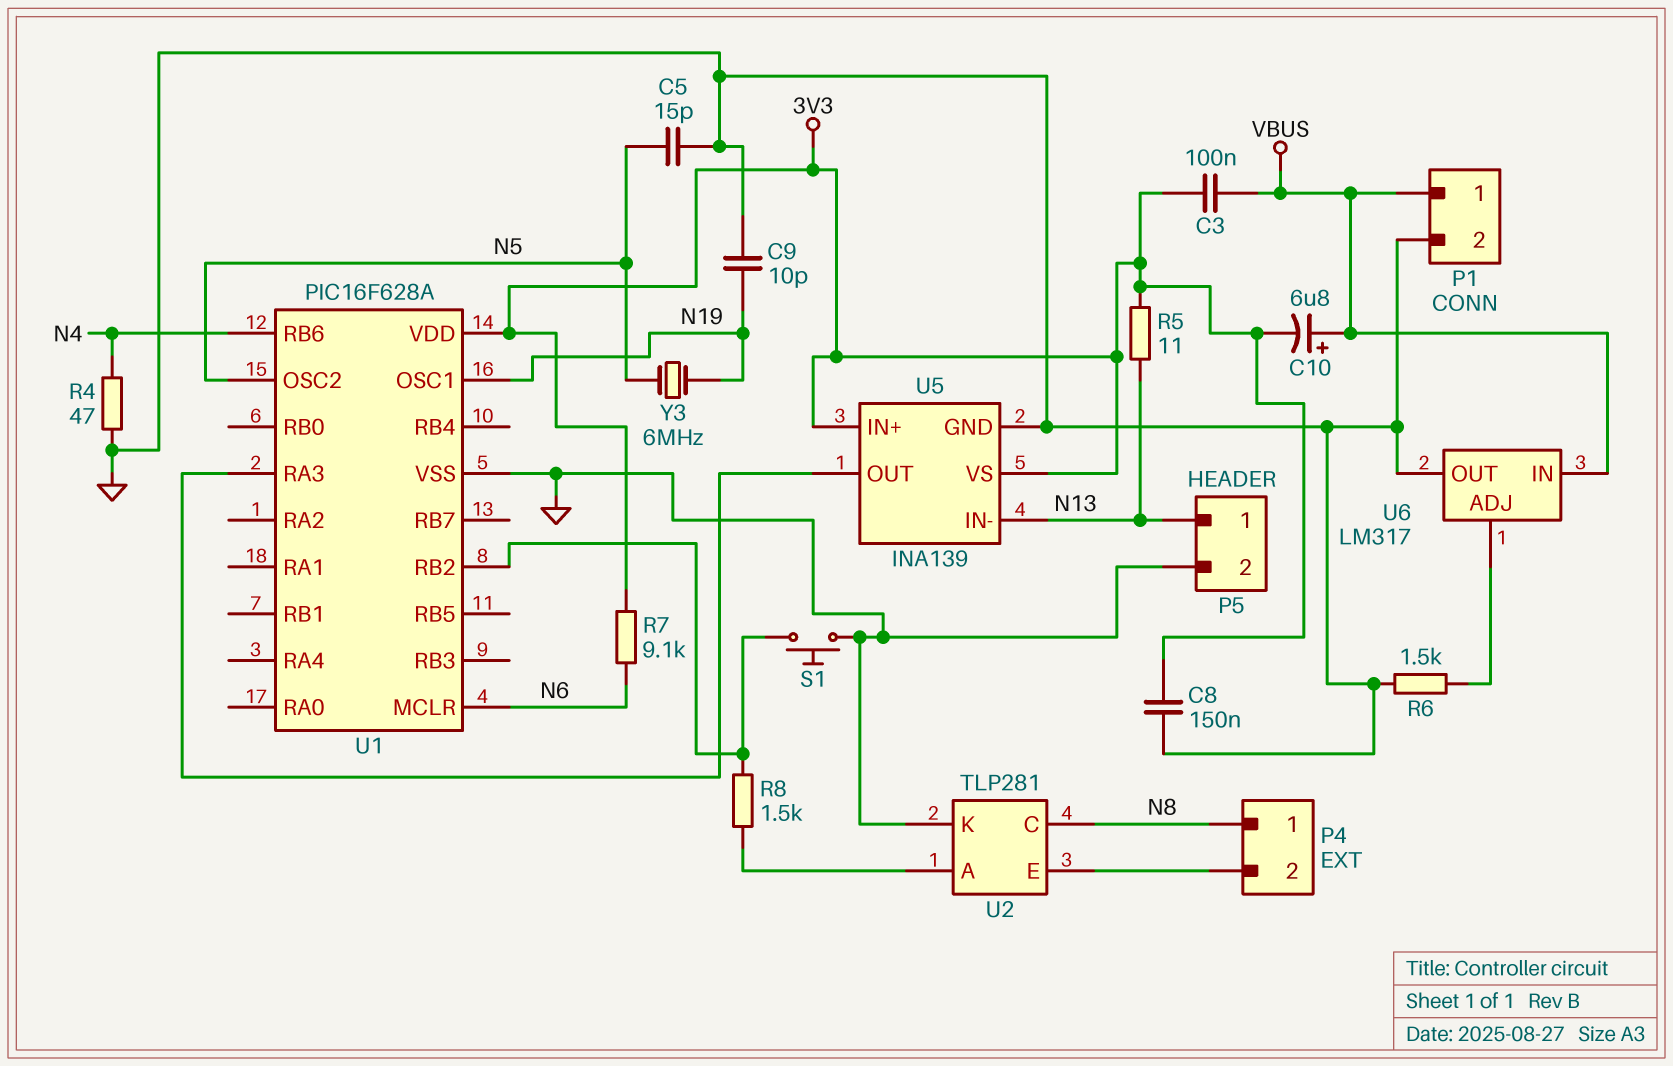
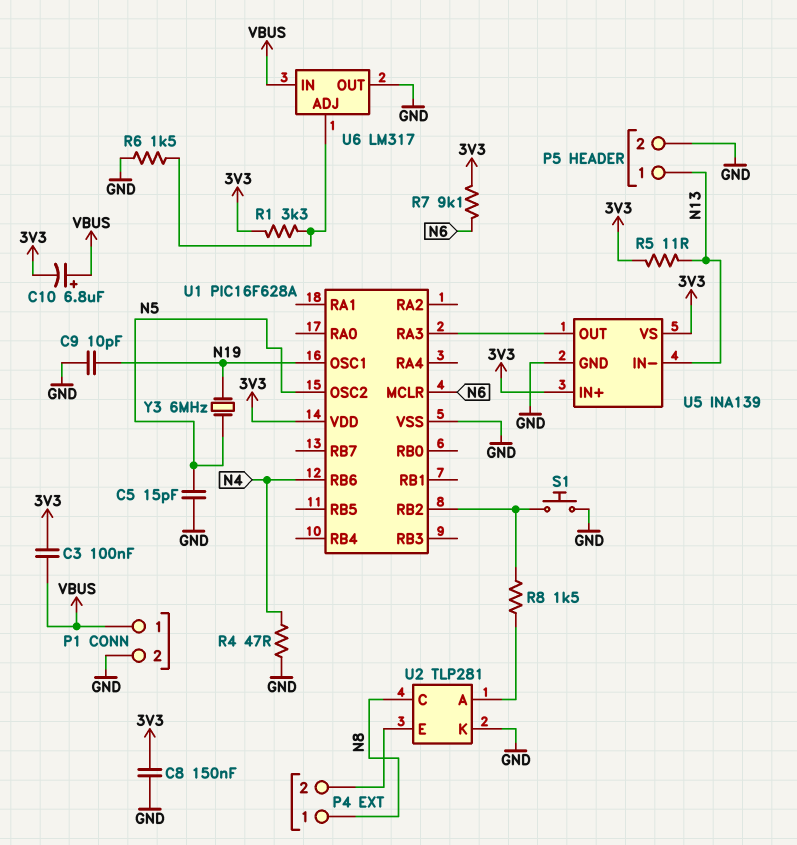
R1: none -> 3.3k (3V3, U6/ADJ)

